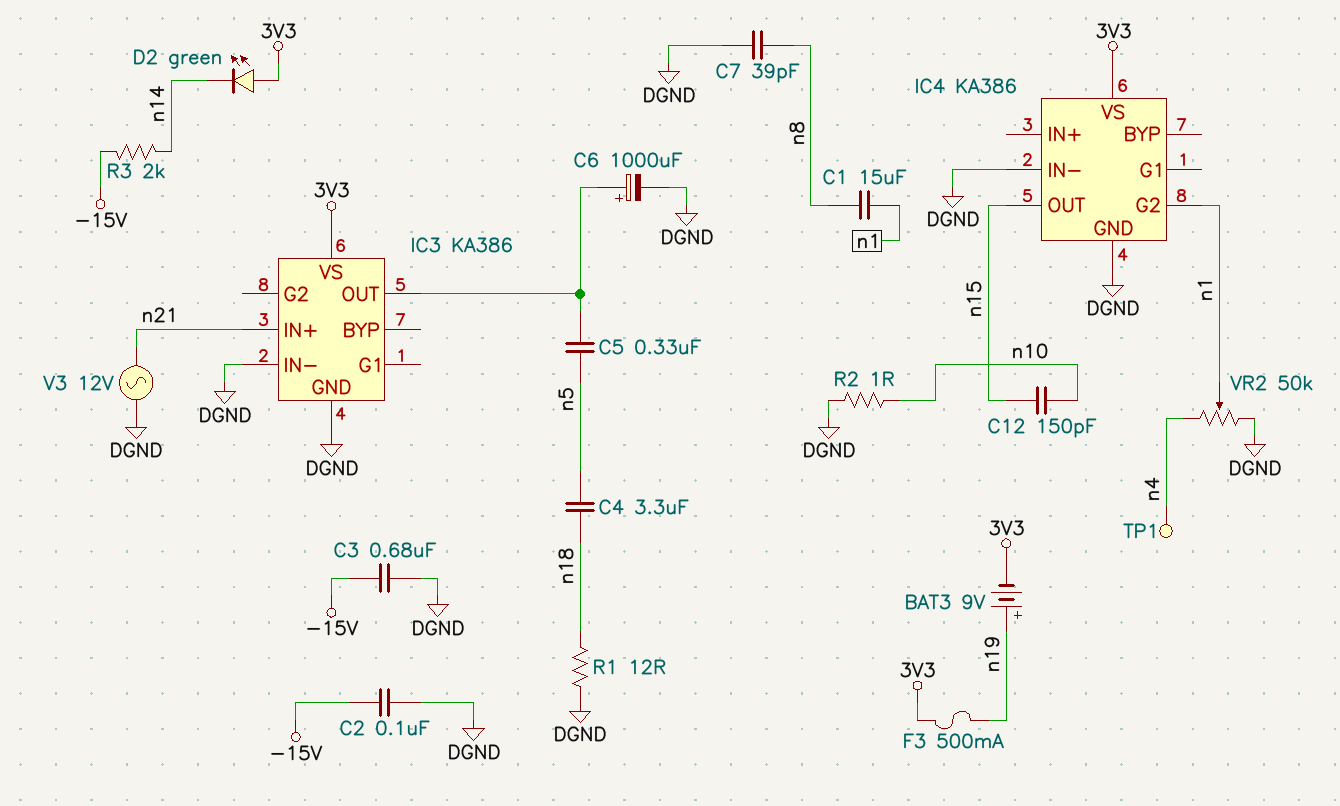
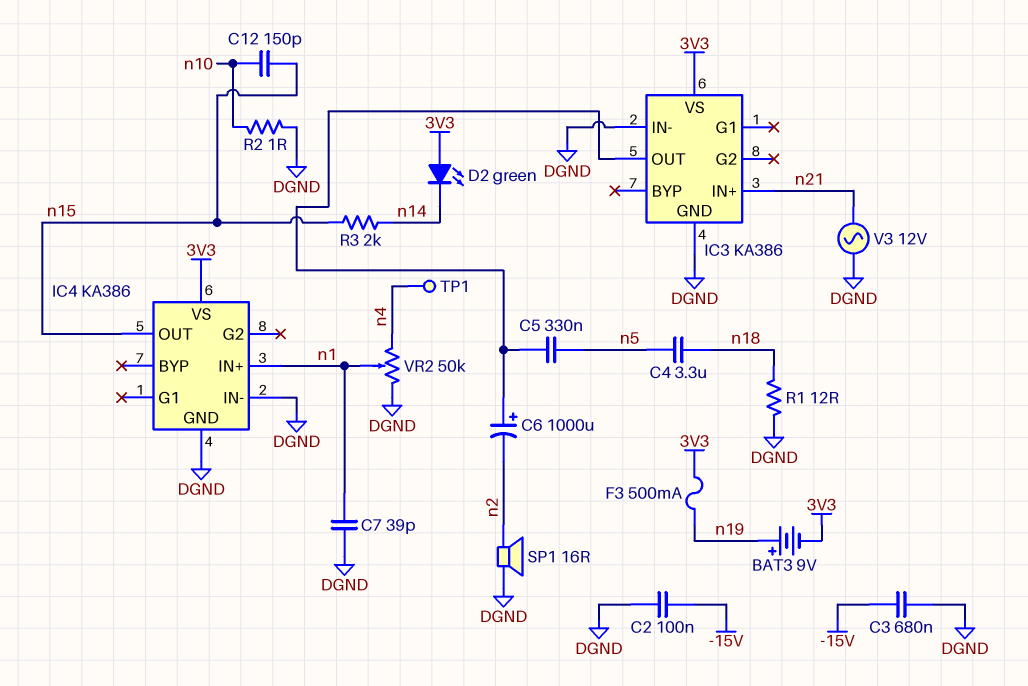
C1: 15uF (n1, n8) -> none
C6: 1000uF (plus IC3/OUT, minus DGND) -> 1000uF (plus IC3/OUT, minus n2)
C7: 39pF (DGND, n8) -> 39pF (DGND, n1)
IC4 pin G2: n1 -> none
IC4 pin IN+: none -> n1
R3: 2k (-15V, n14) -> 2k (n14, n15)
SP1: none -> speaker 16R (DGND, n2)

